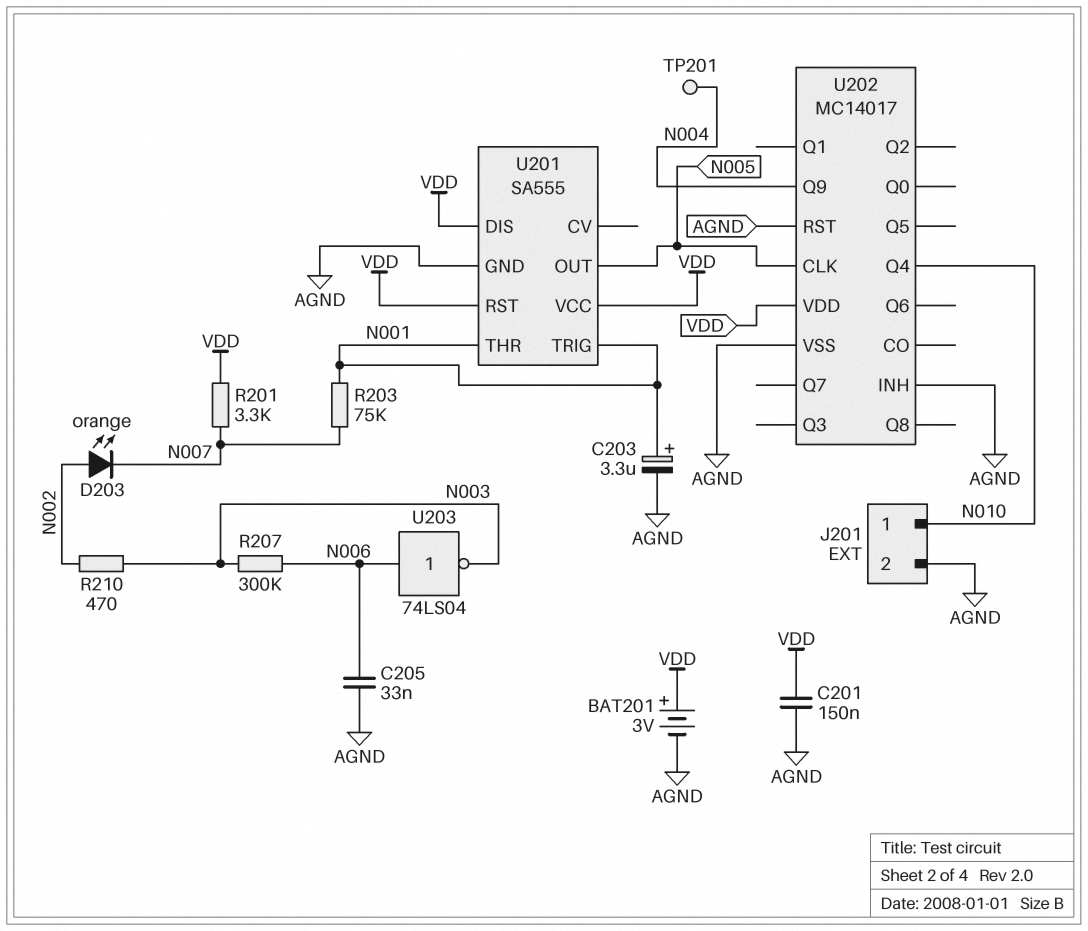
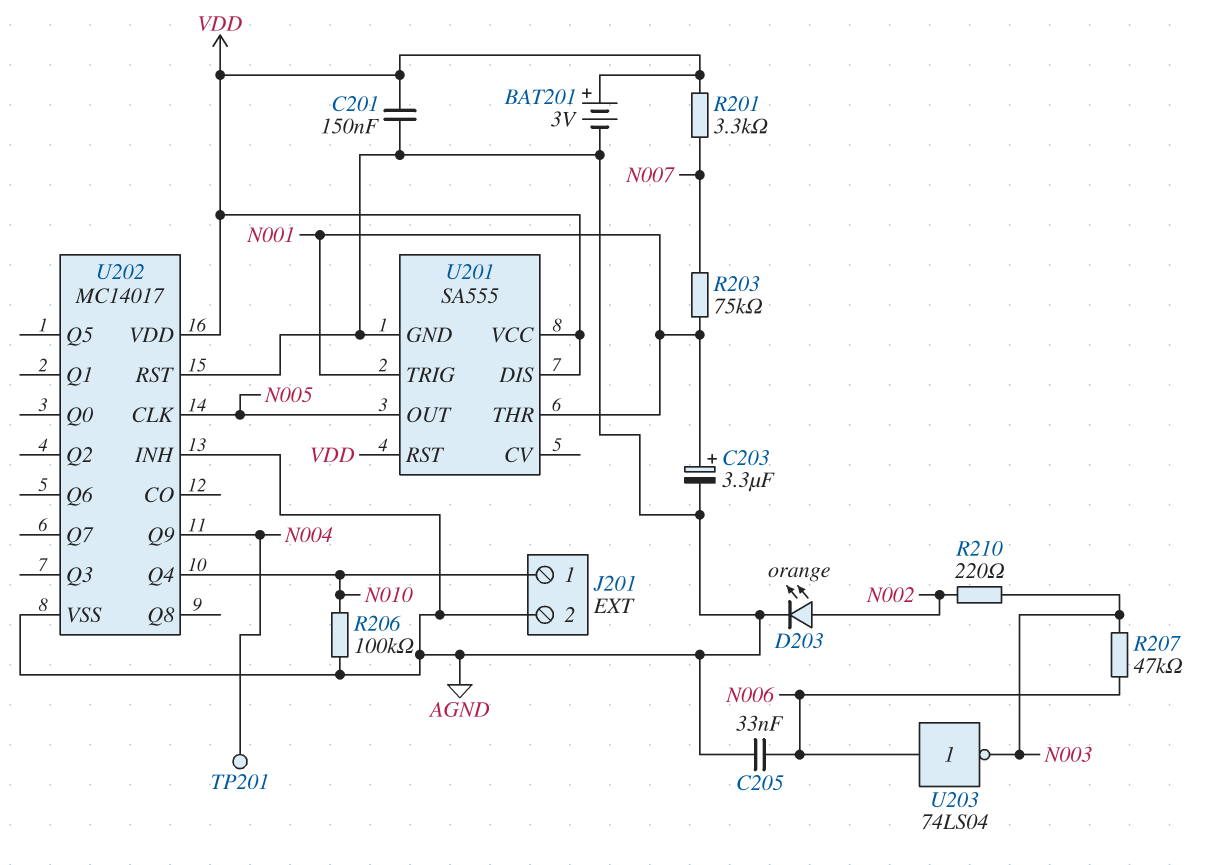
D203: LED orange (A N002, K N007) -> LED orange (A N002, K AGND)
R206: none -> 100k (AGND, N010)
R207: 300k (N003, N006) -> 47k (N003, N006)
R210: 470 (N002, N003) -> 220 (N002, N003)

